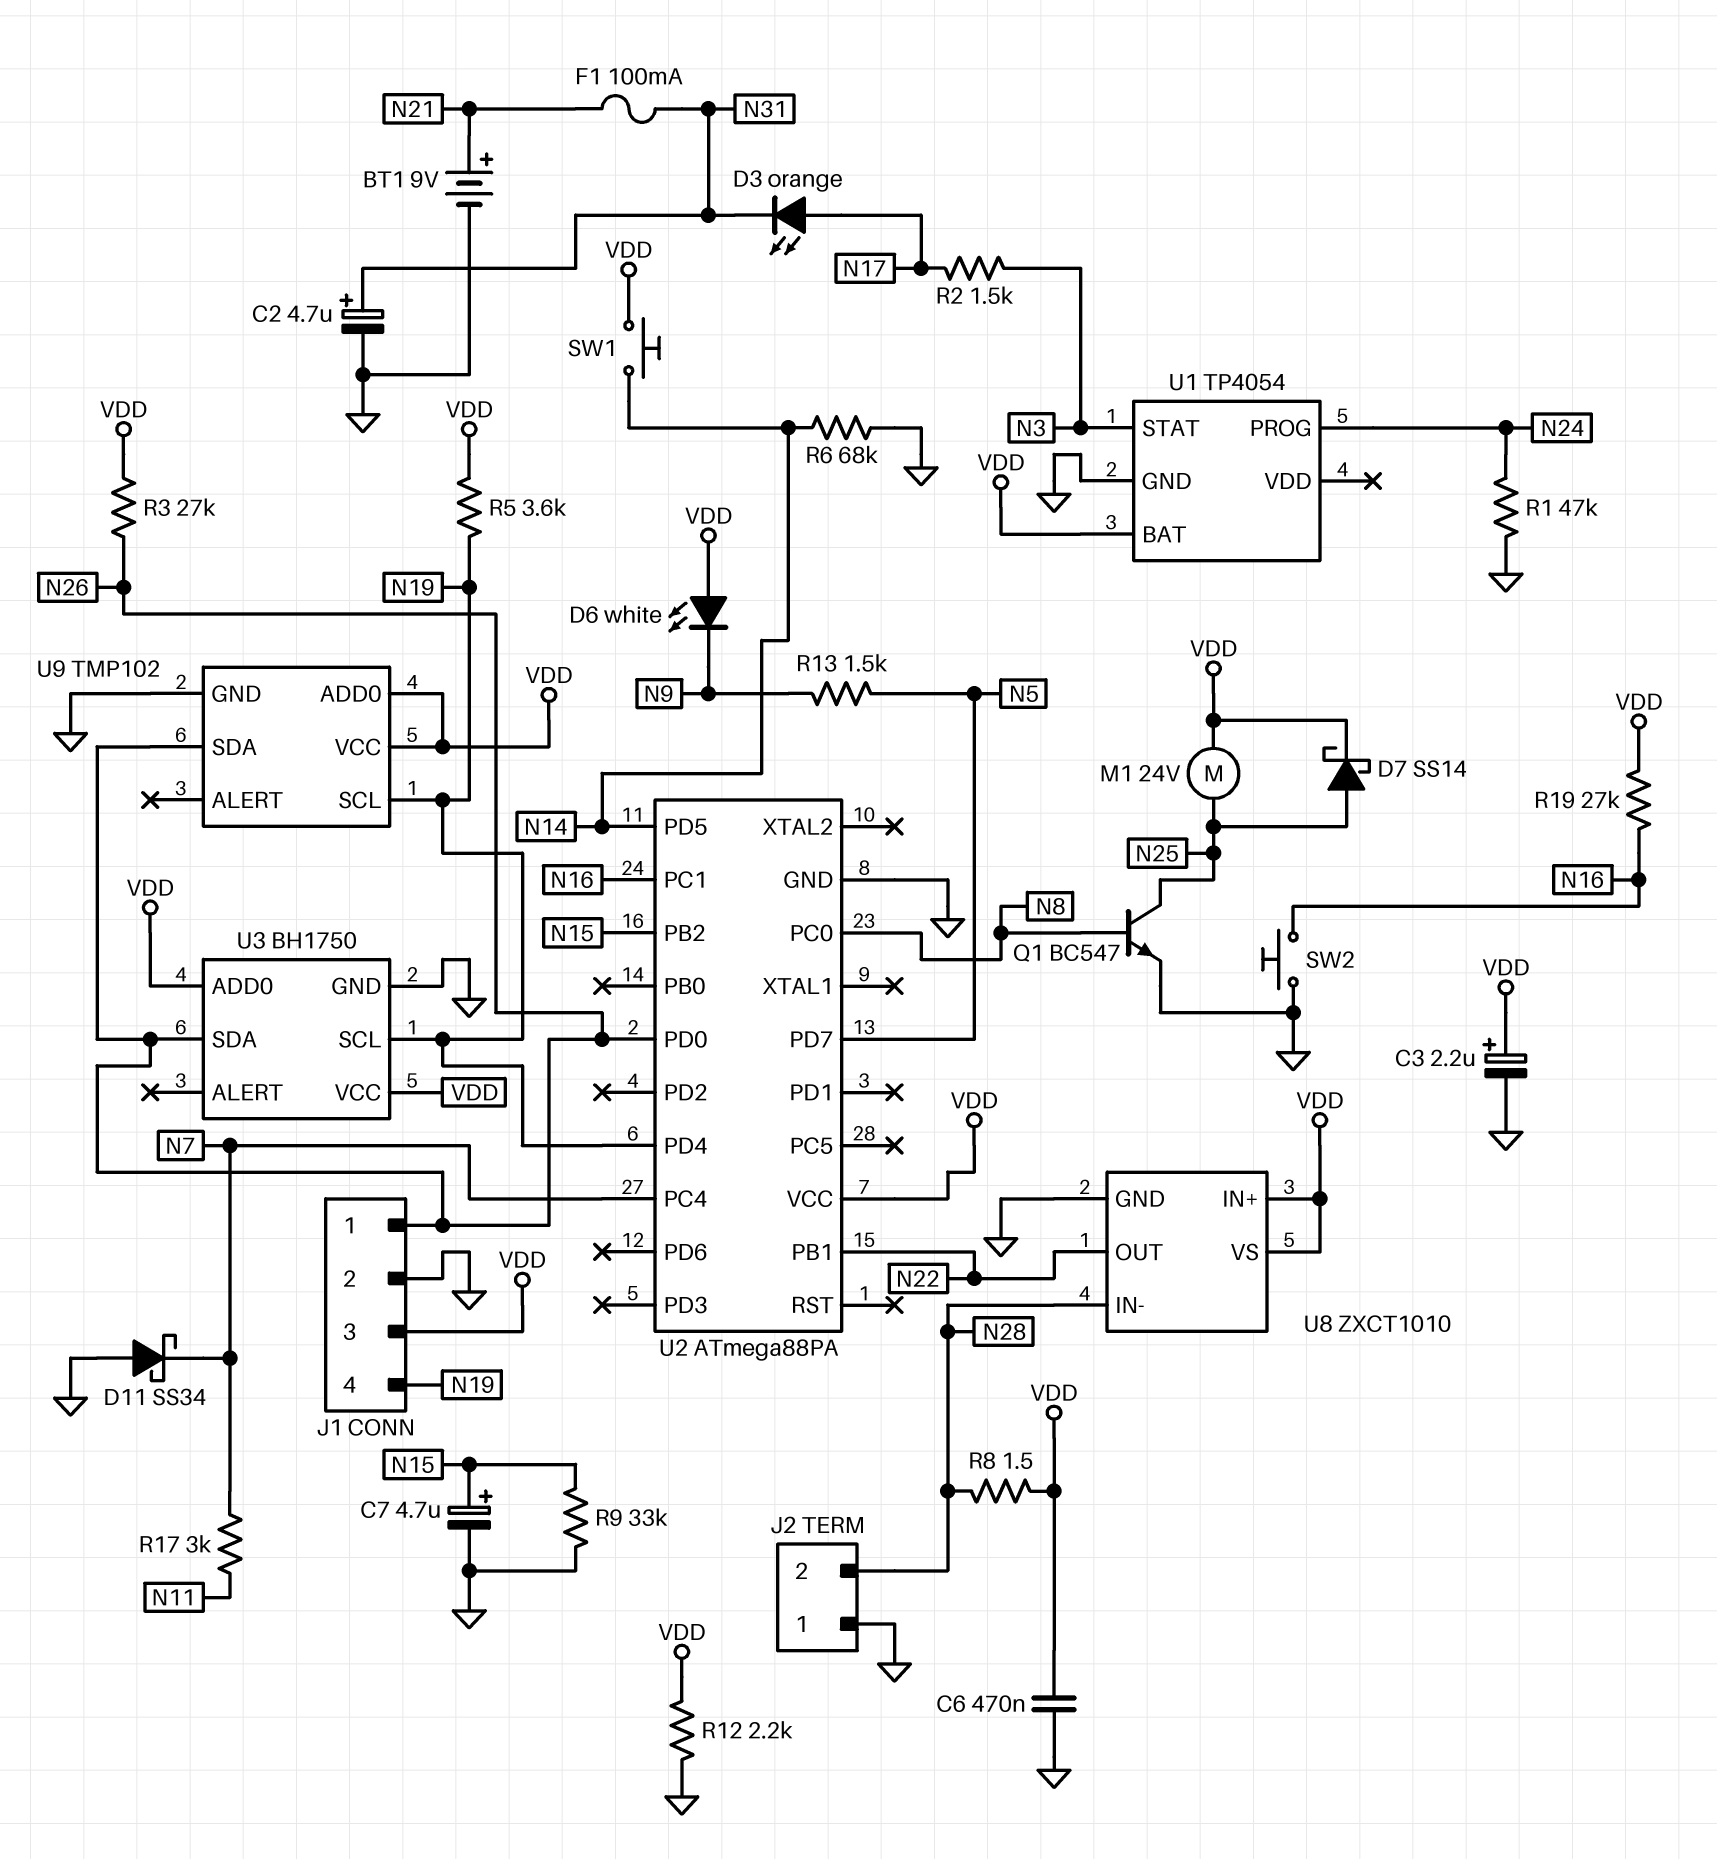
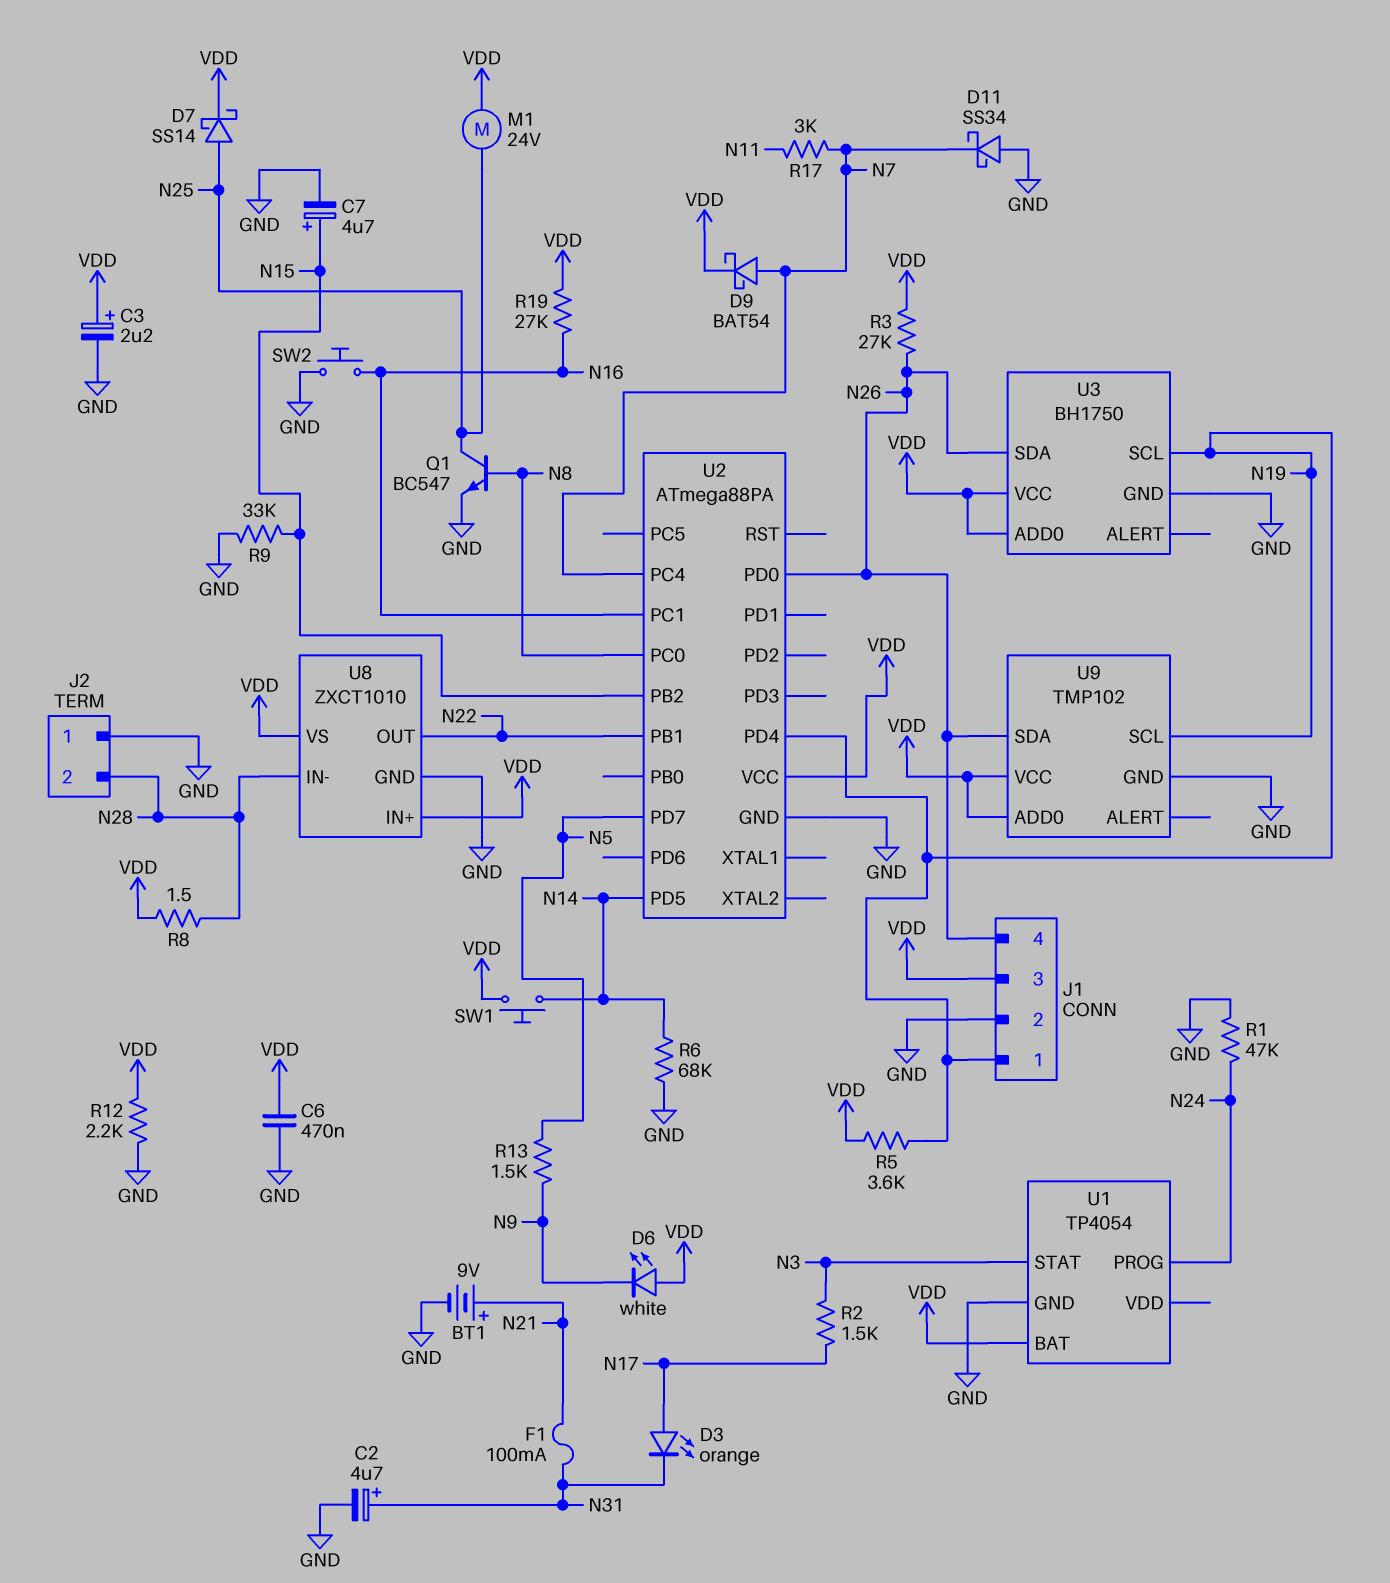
D9: none -> schottky BAT54 (A N7, K VDD)
J1 pin 1: N26 -> N19
J1 pin 4: N19 -> N26

